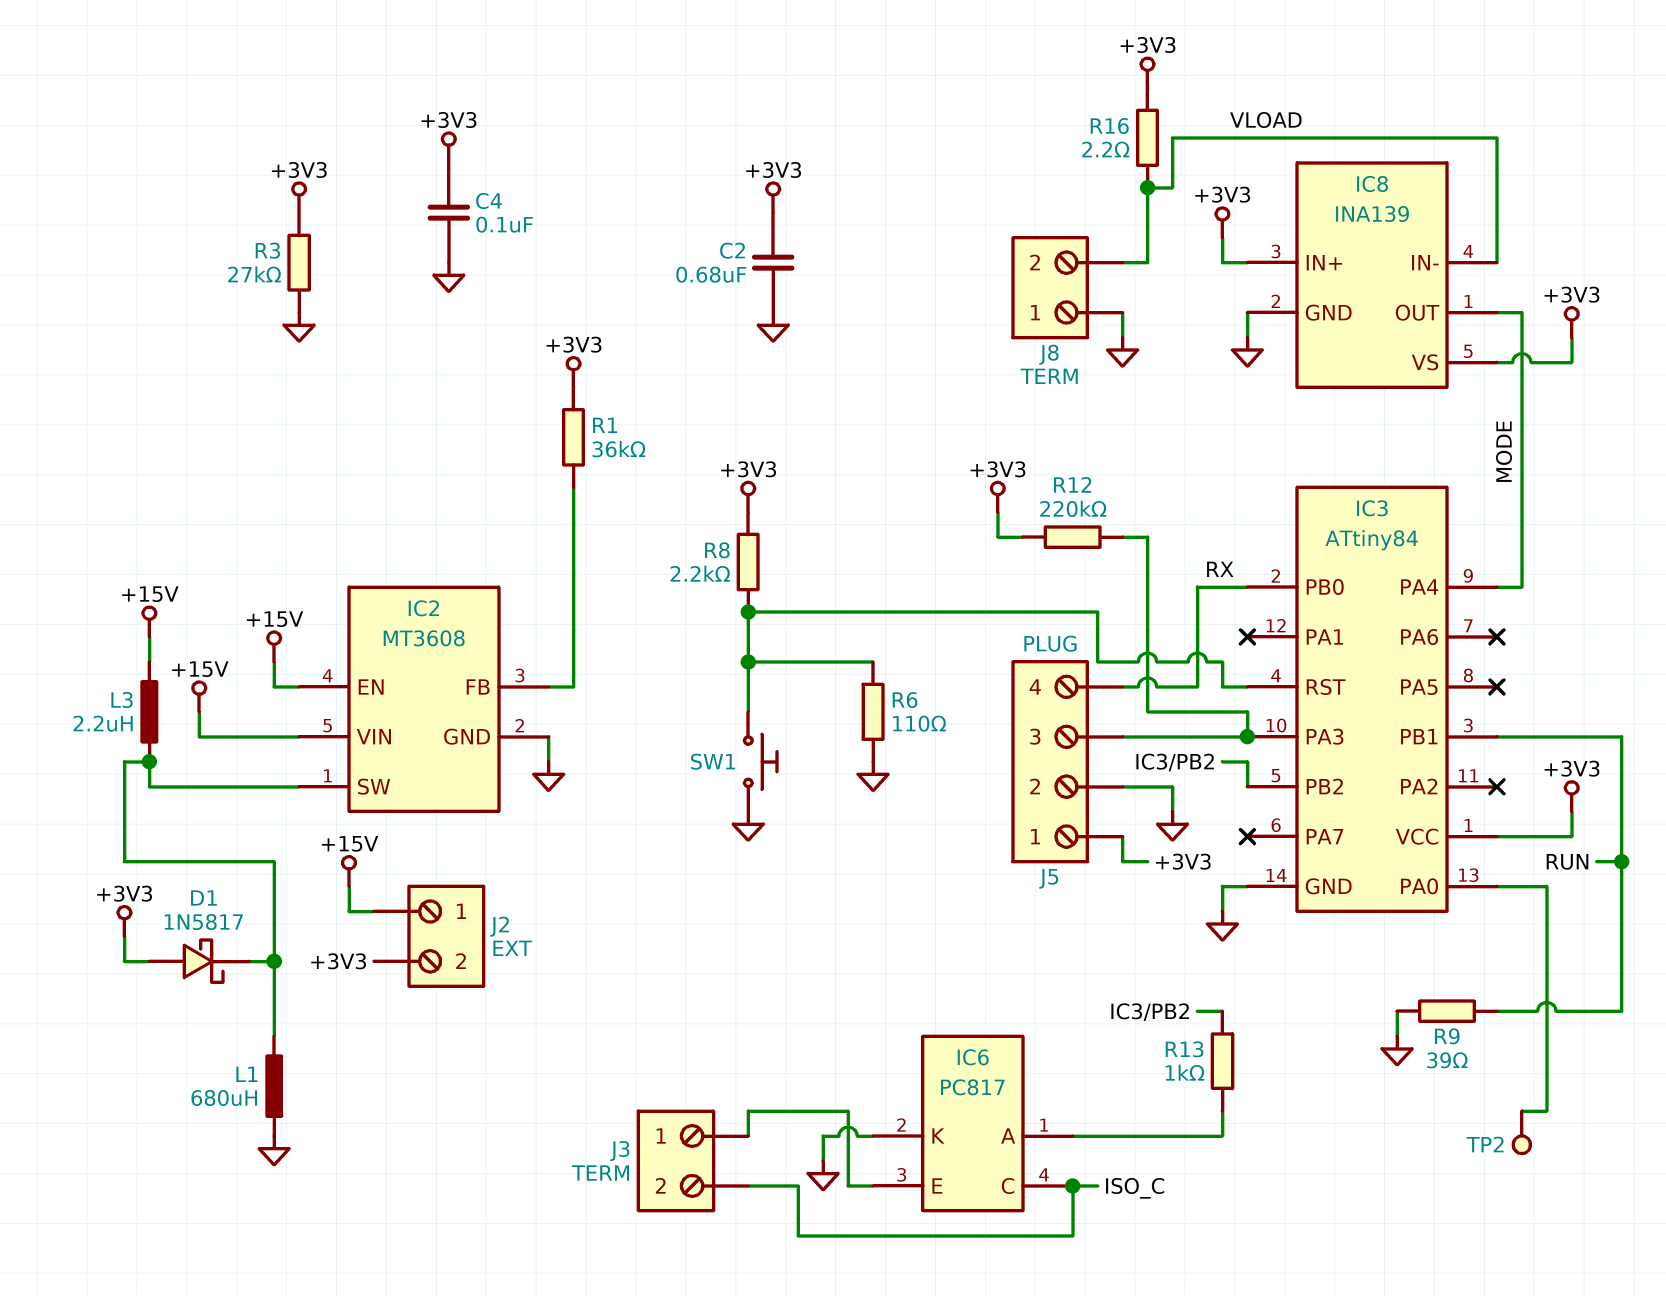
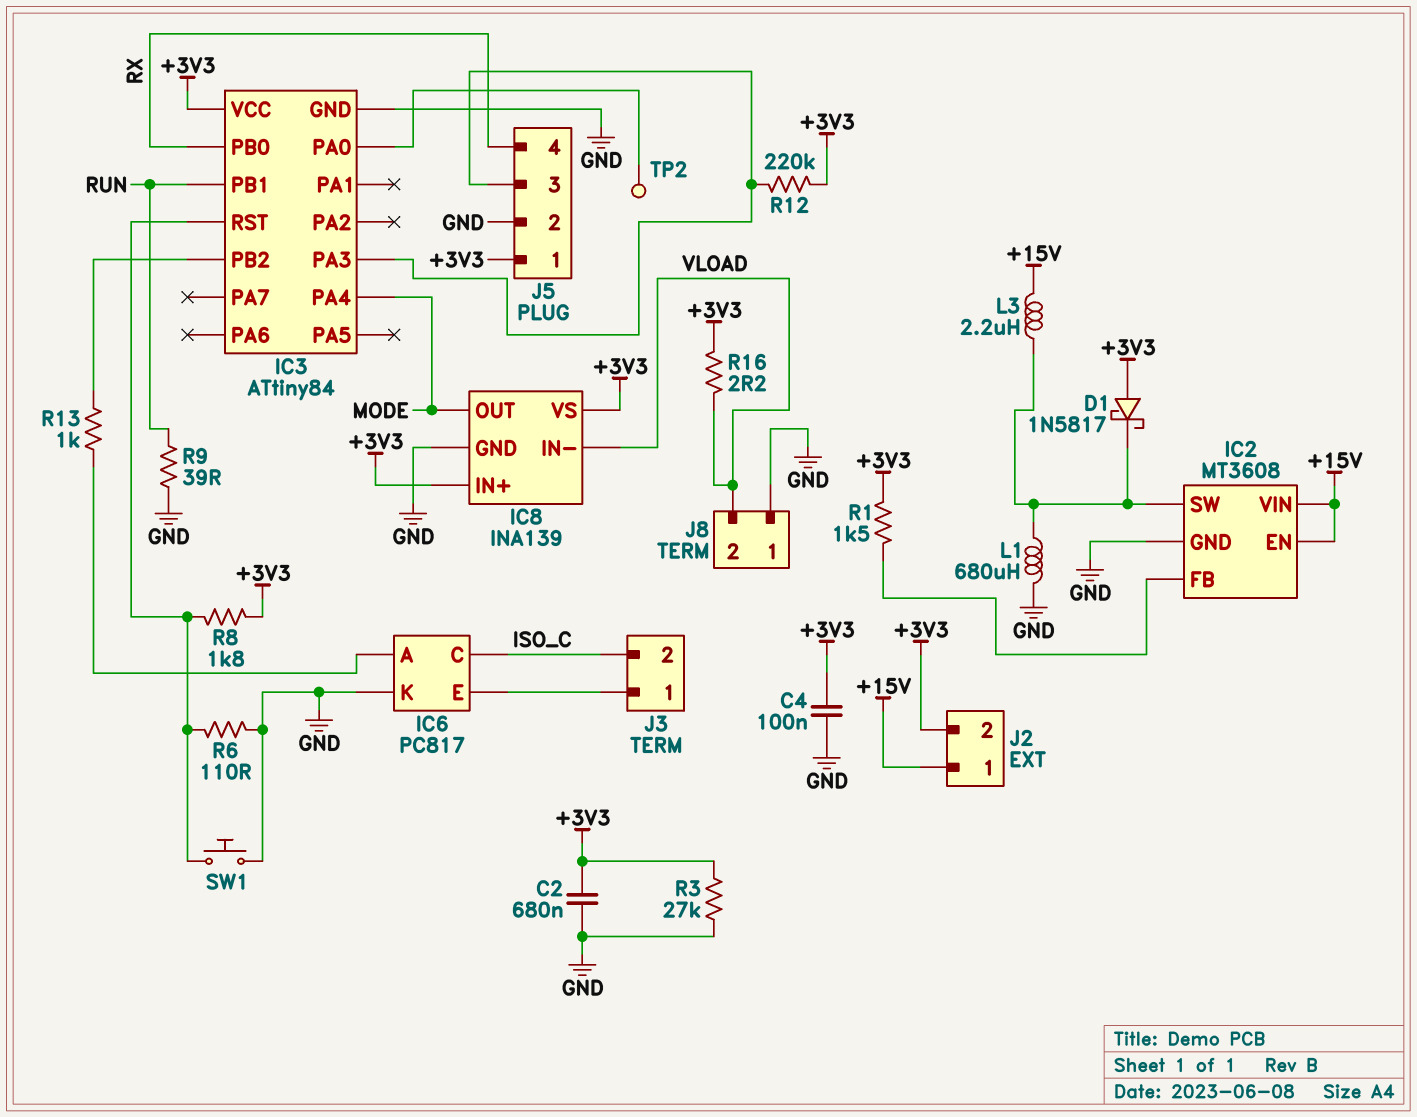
R1: 36k (+3V3, IC2/FB) -> 1.5k (+3V3, IC2/FB)
R8: 2.2k (+3V3, IC3/RST) -> 1.8k (+3V3, IC3/RST)

